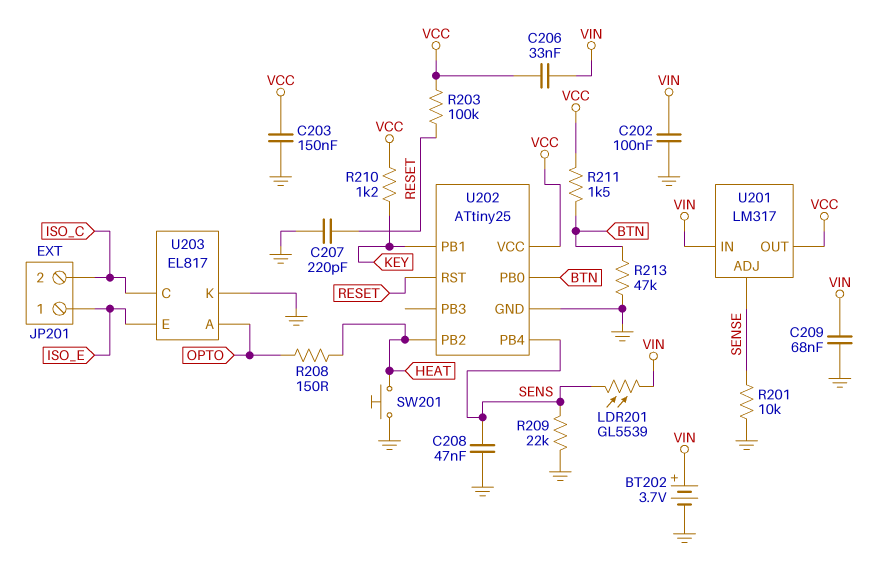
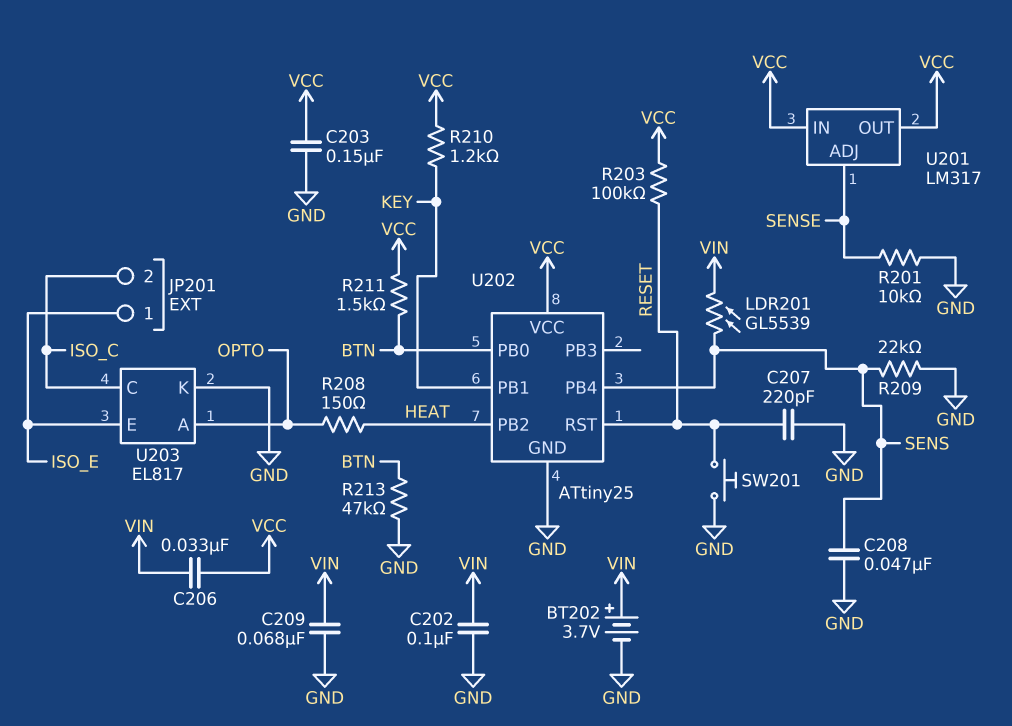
SW201: button (GND, HEAT) -> button (GND, RESET)
U201 pin IN: VIN -> VCC

